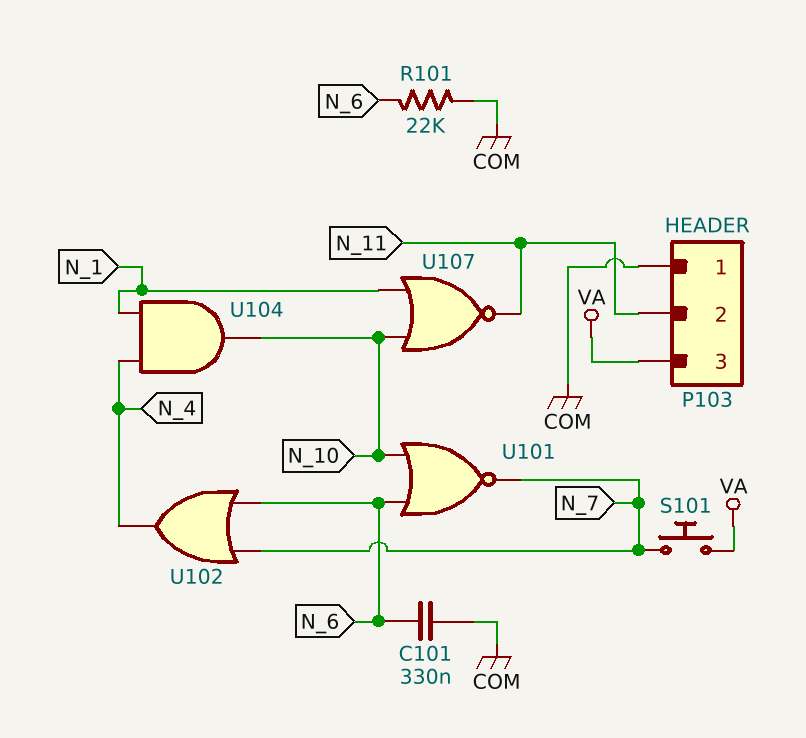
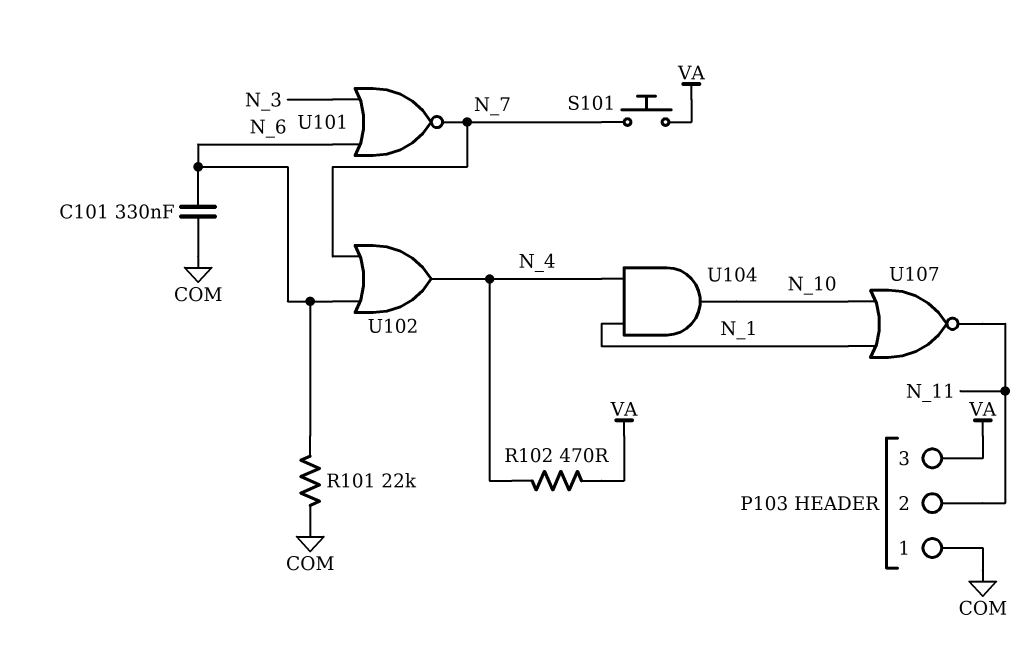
R102: none -> 470 (N_4, VA)
U101: NOR (in N_6, in N_10, out N_7) -> NOR (in N_3, in N_6, out N_7)

